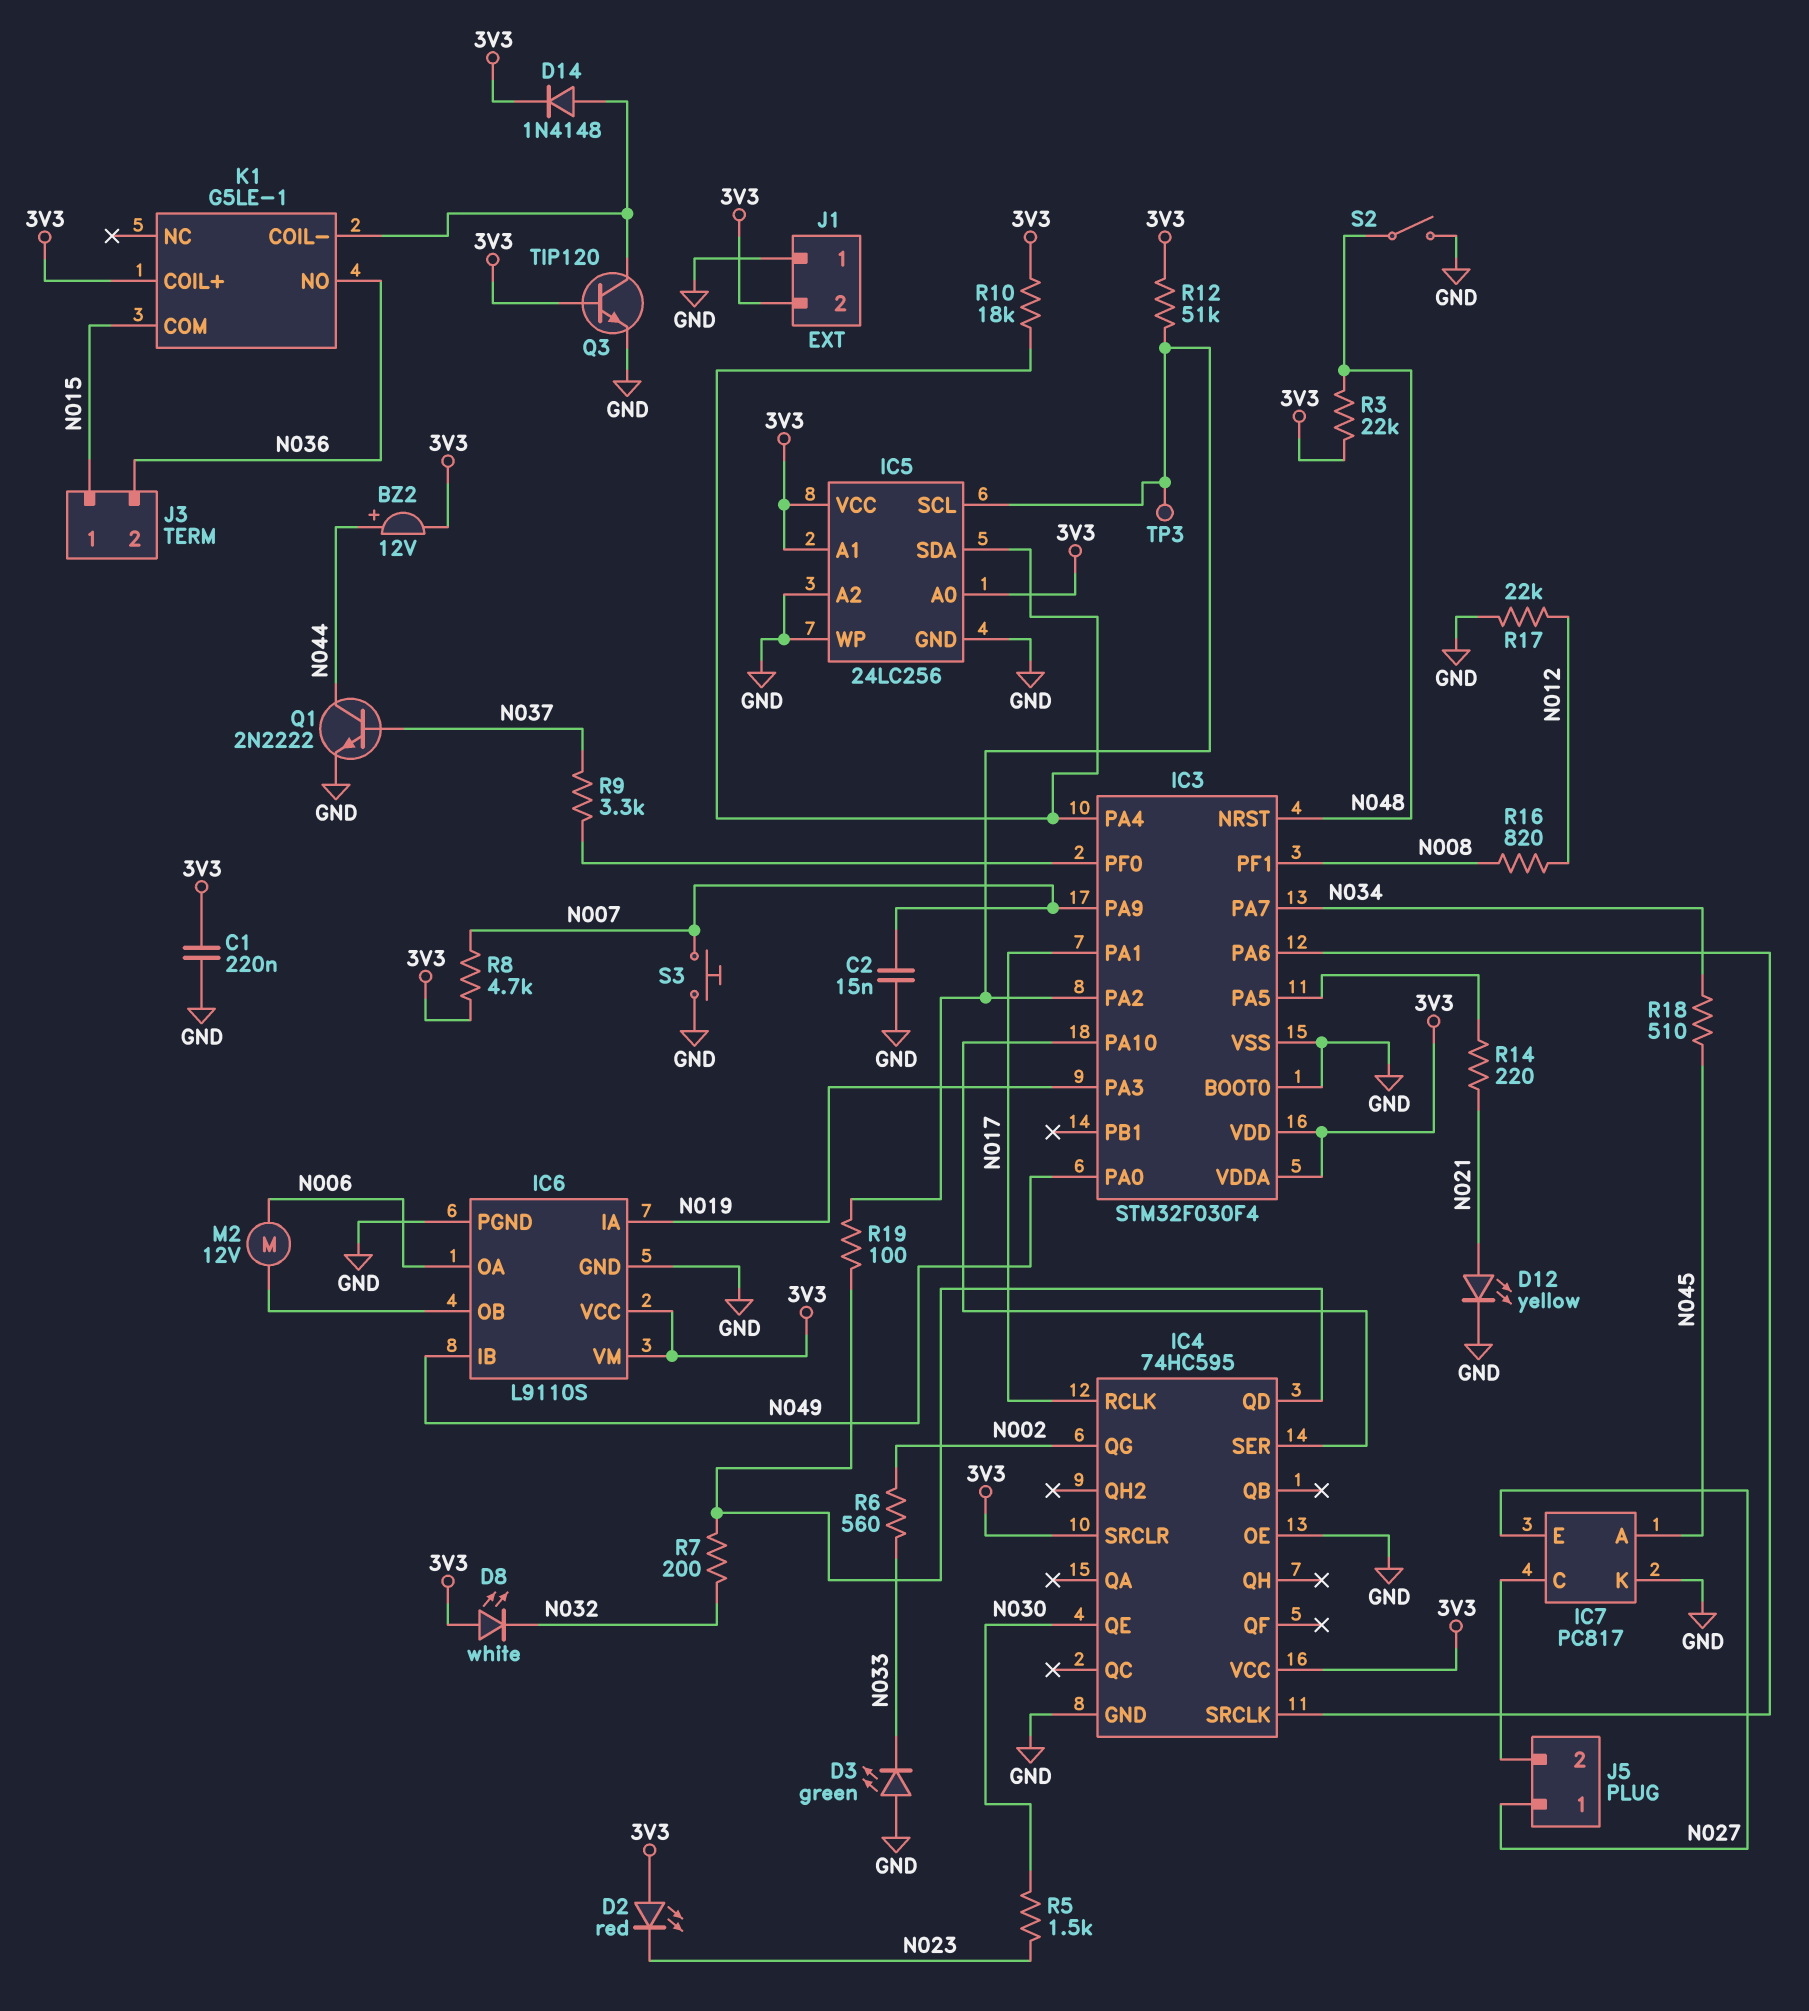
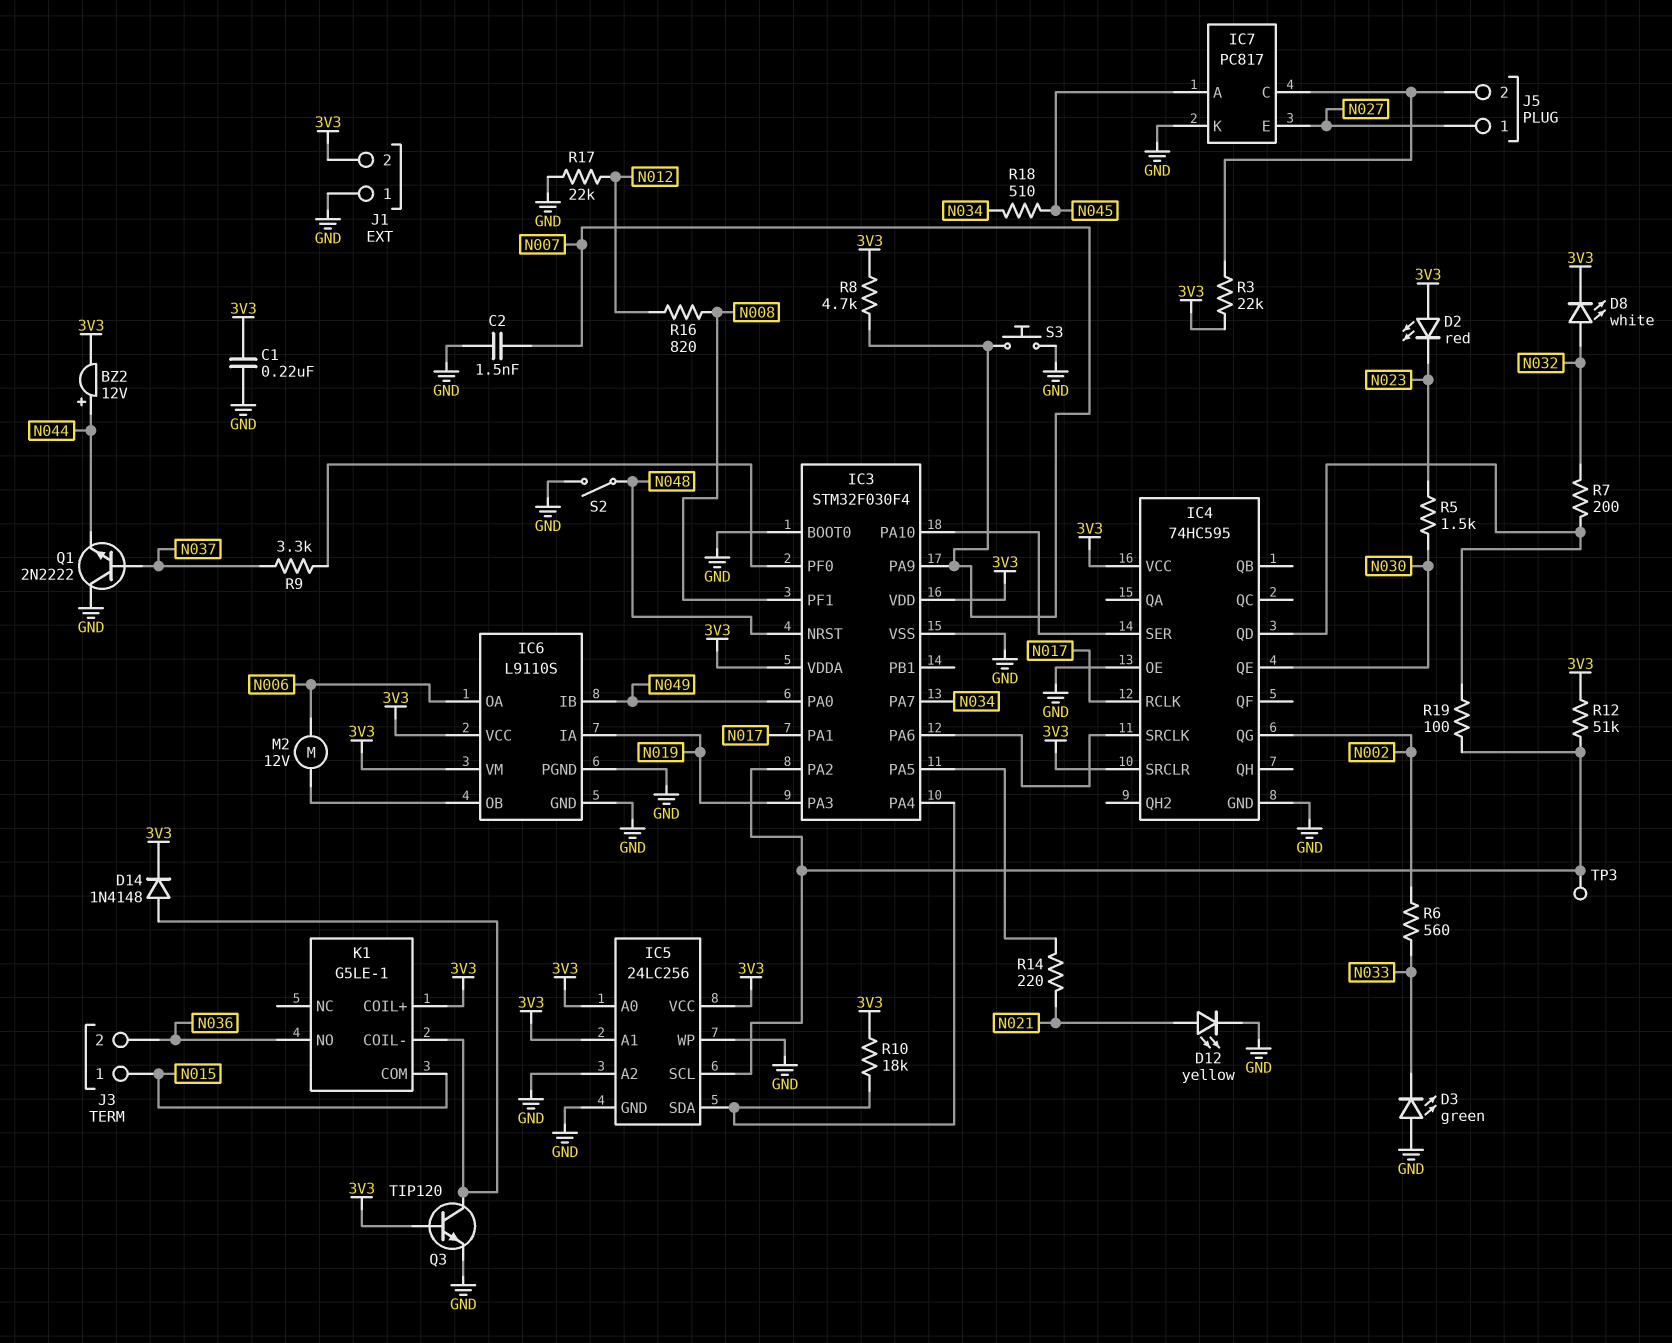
C2: 15nF (GND, N007) -> 1.5nF (GND, N007)
D8: LED white (A 3V3, K N032) -> LED white (A N032, K 3V3)
Q1: NPN 2N2222 (B N037, C N044, E GND) -> NPN 2N2222 (B N037, C GND, E N044)
R3: 22k (3V3, N048) -> 22k (3V3, IC7/C)

